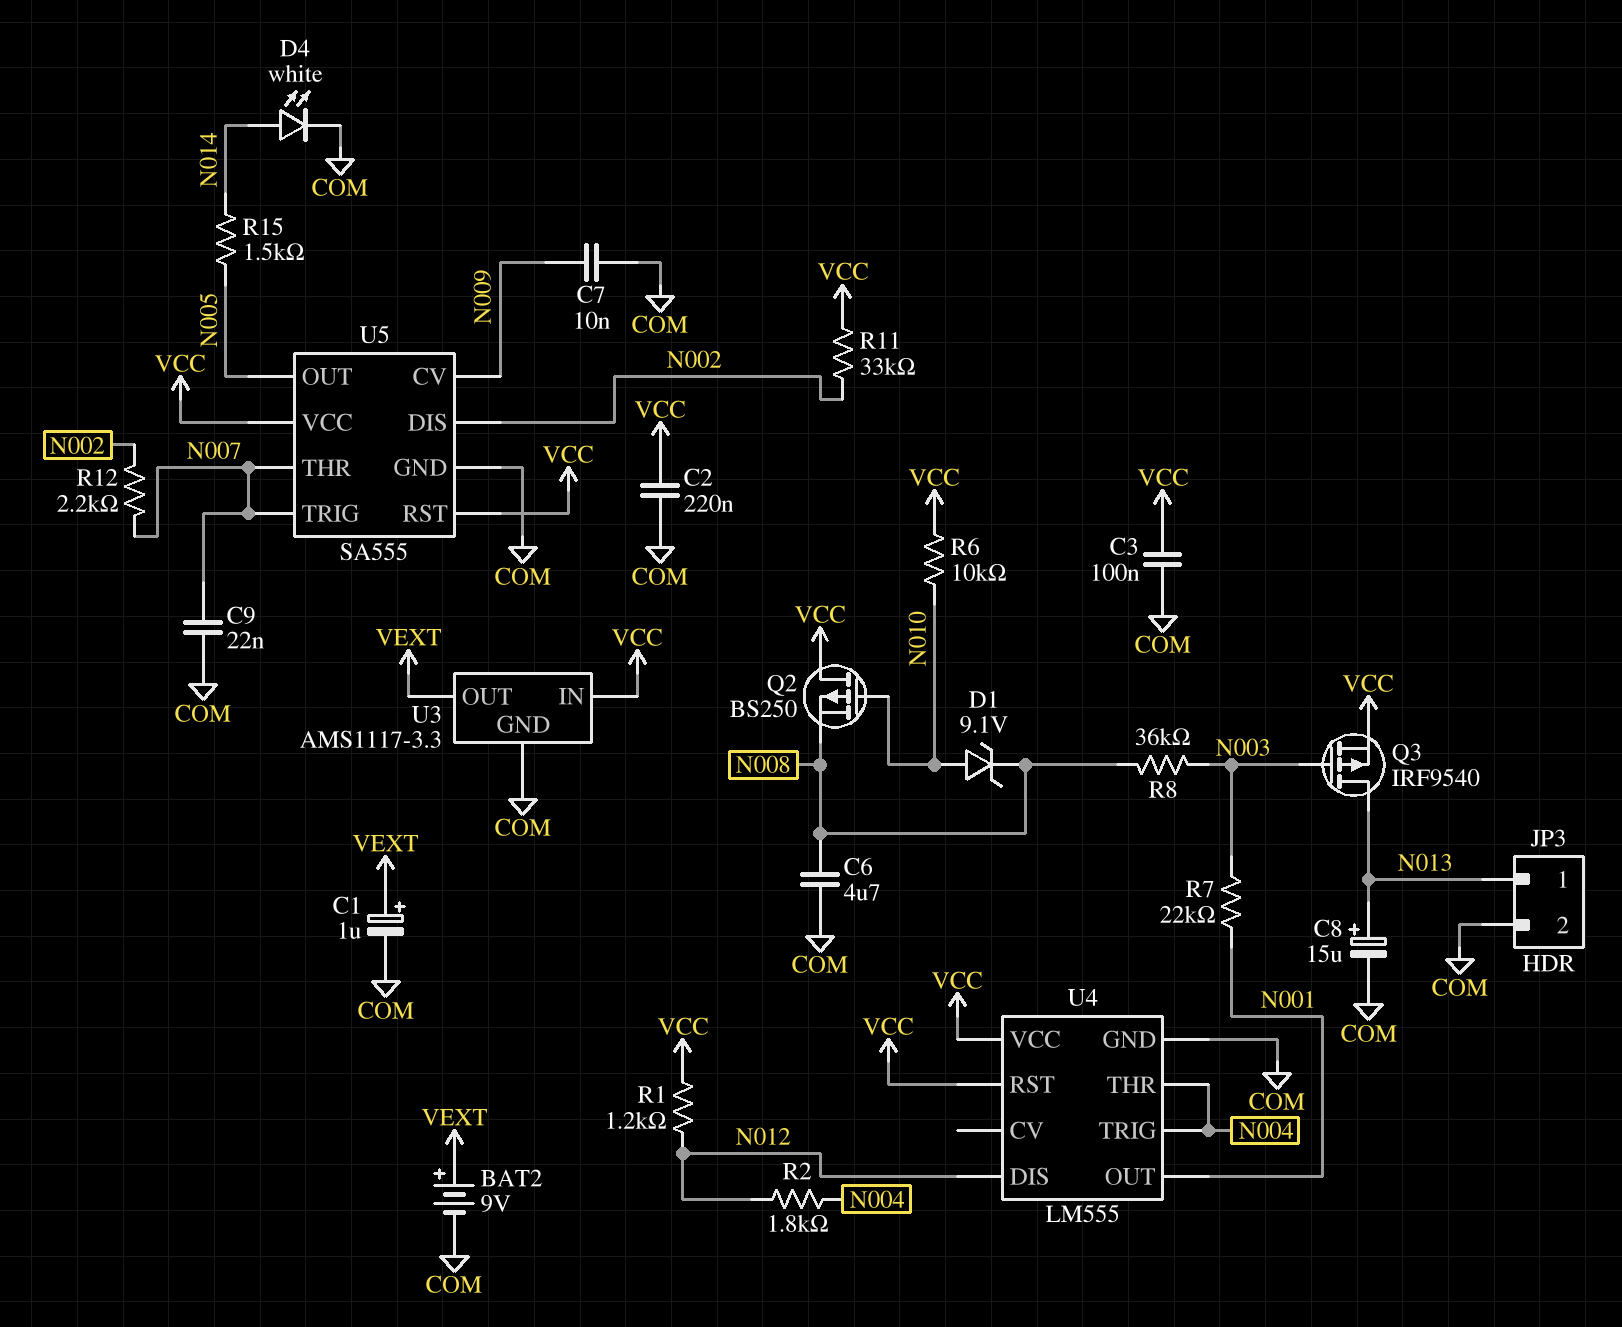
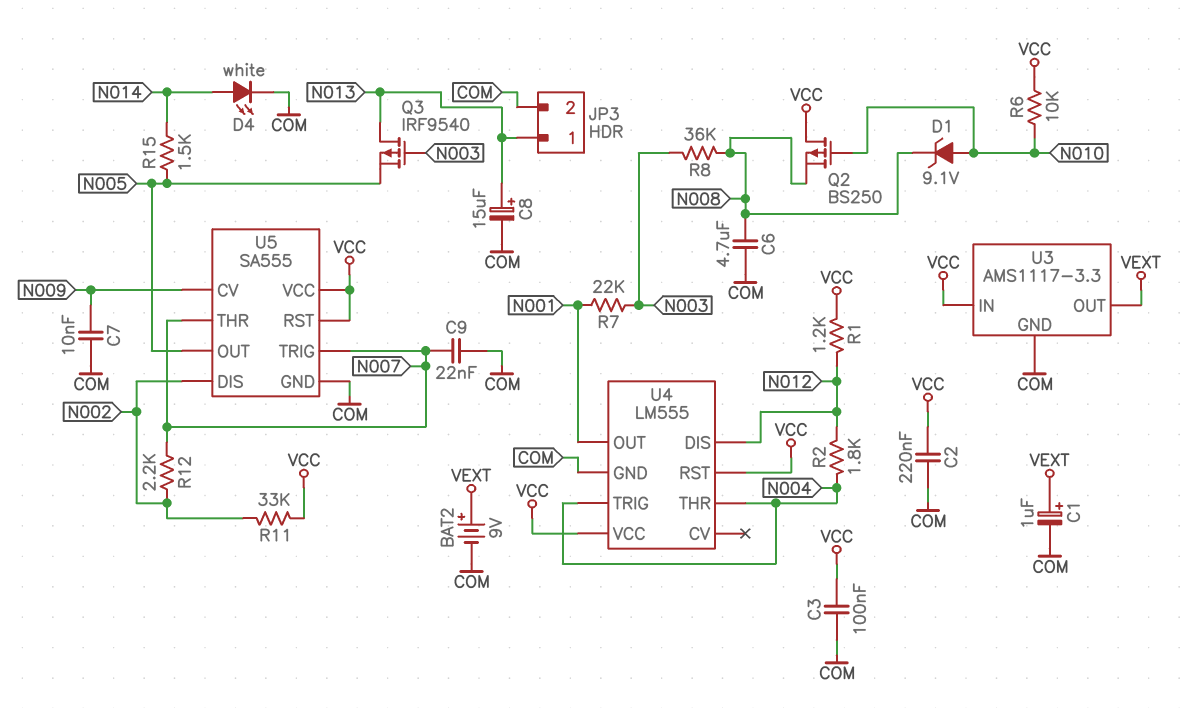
Q3: PMOS IRF9540 (G N003, D N013, S VCC) -> PMOS IRF9540 (G N003, D N013, S N005)

